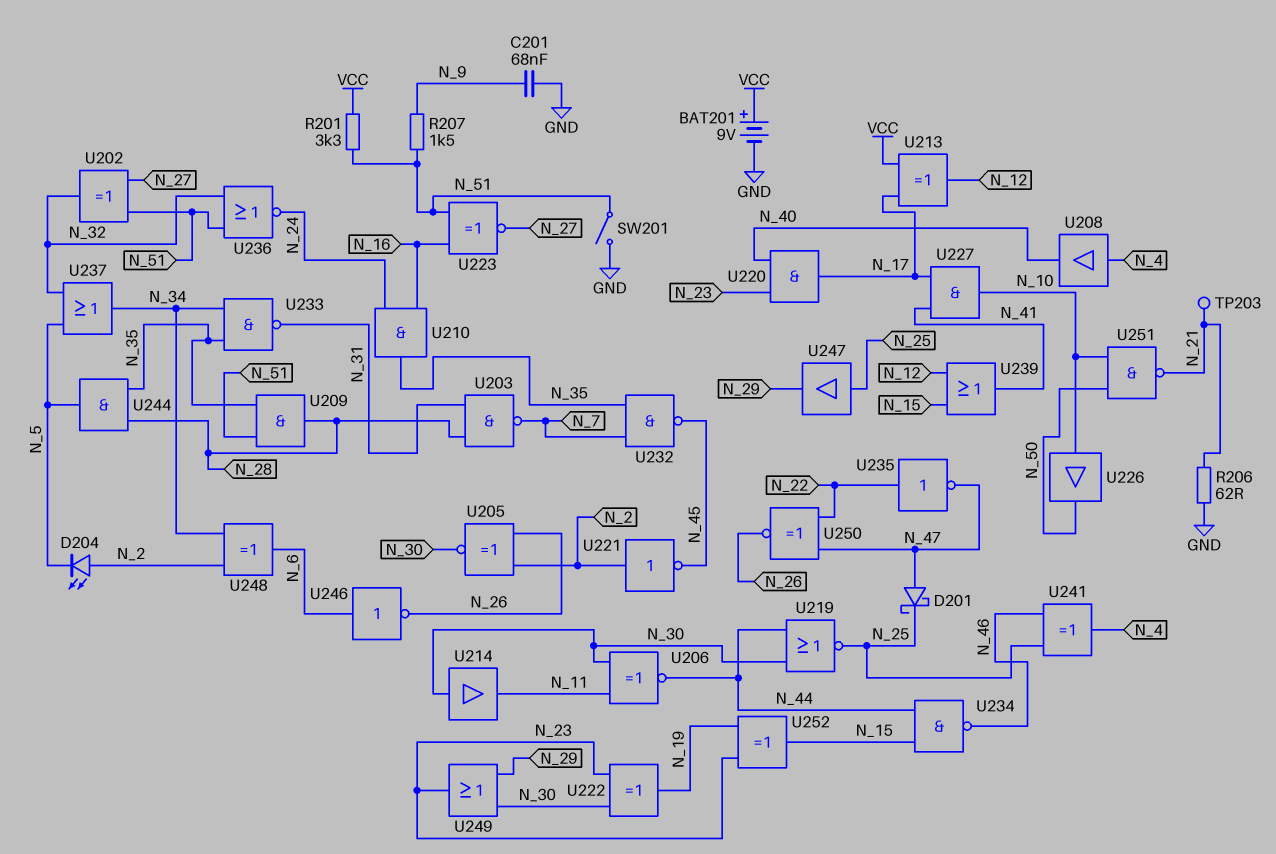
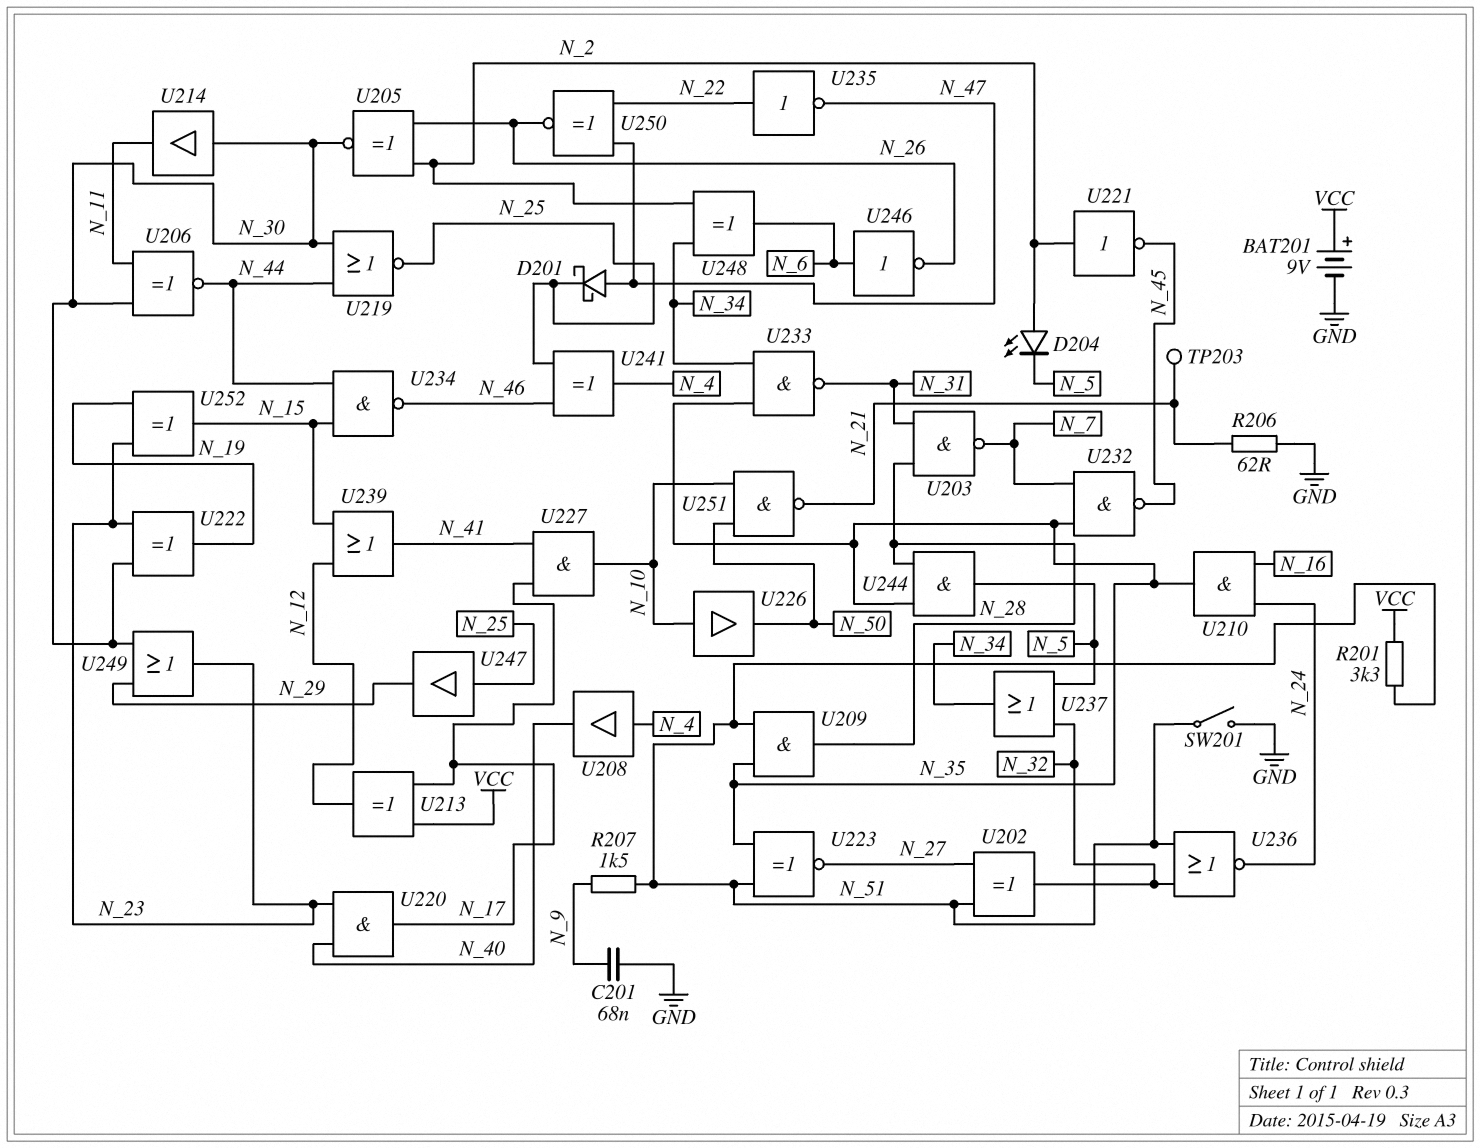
U223: XNOR (in N_16, in N_51, out N_27) -> XNOR (in N_35, in N_51, out N_27)

